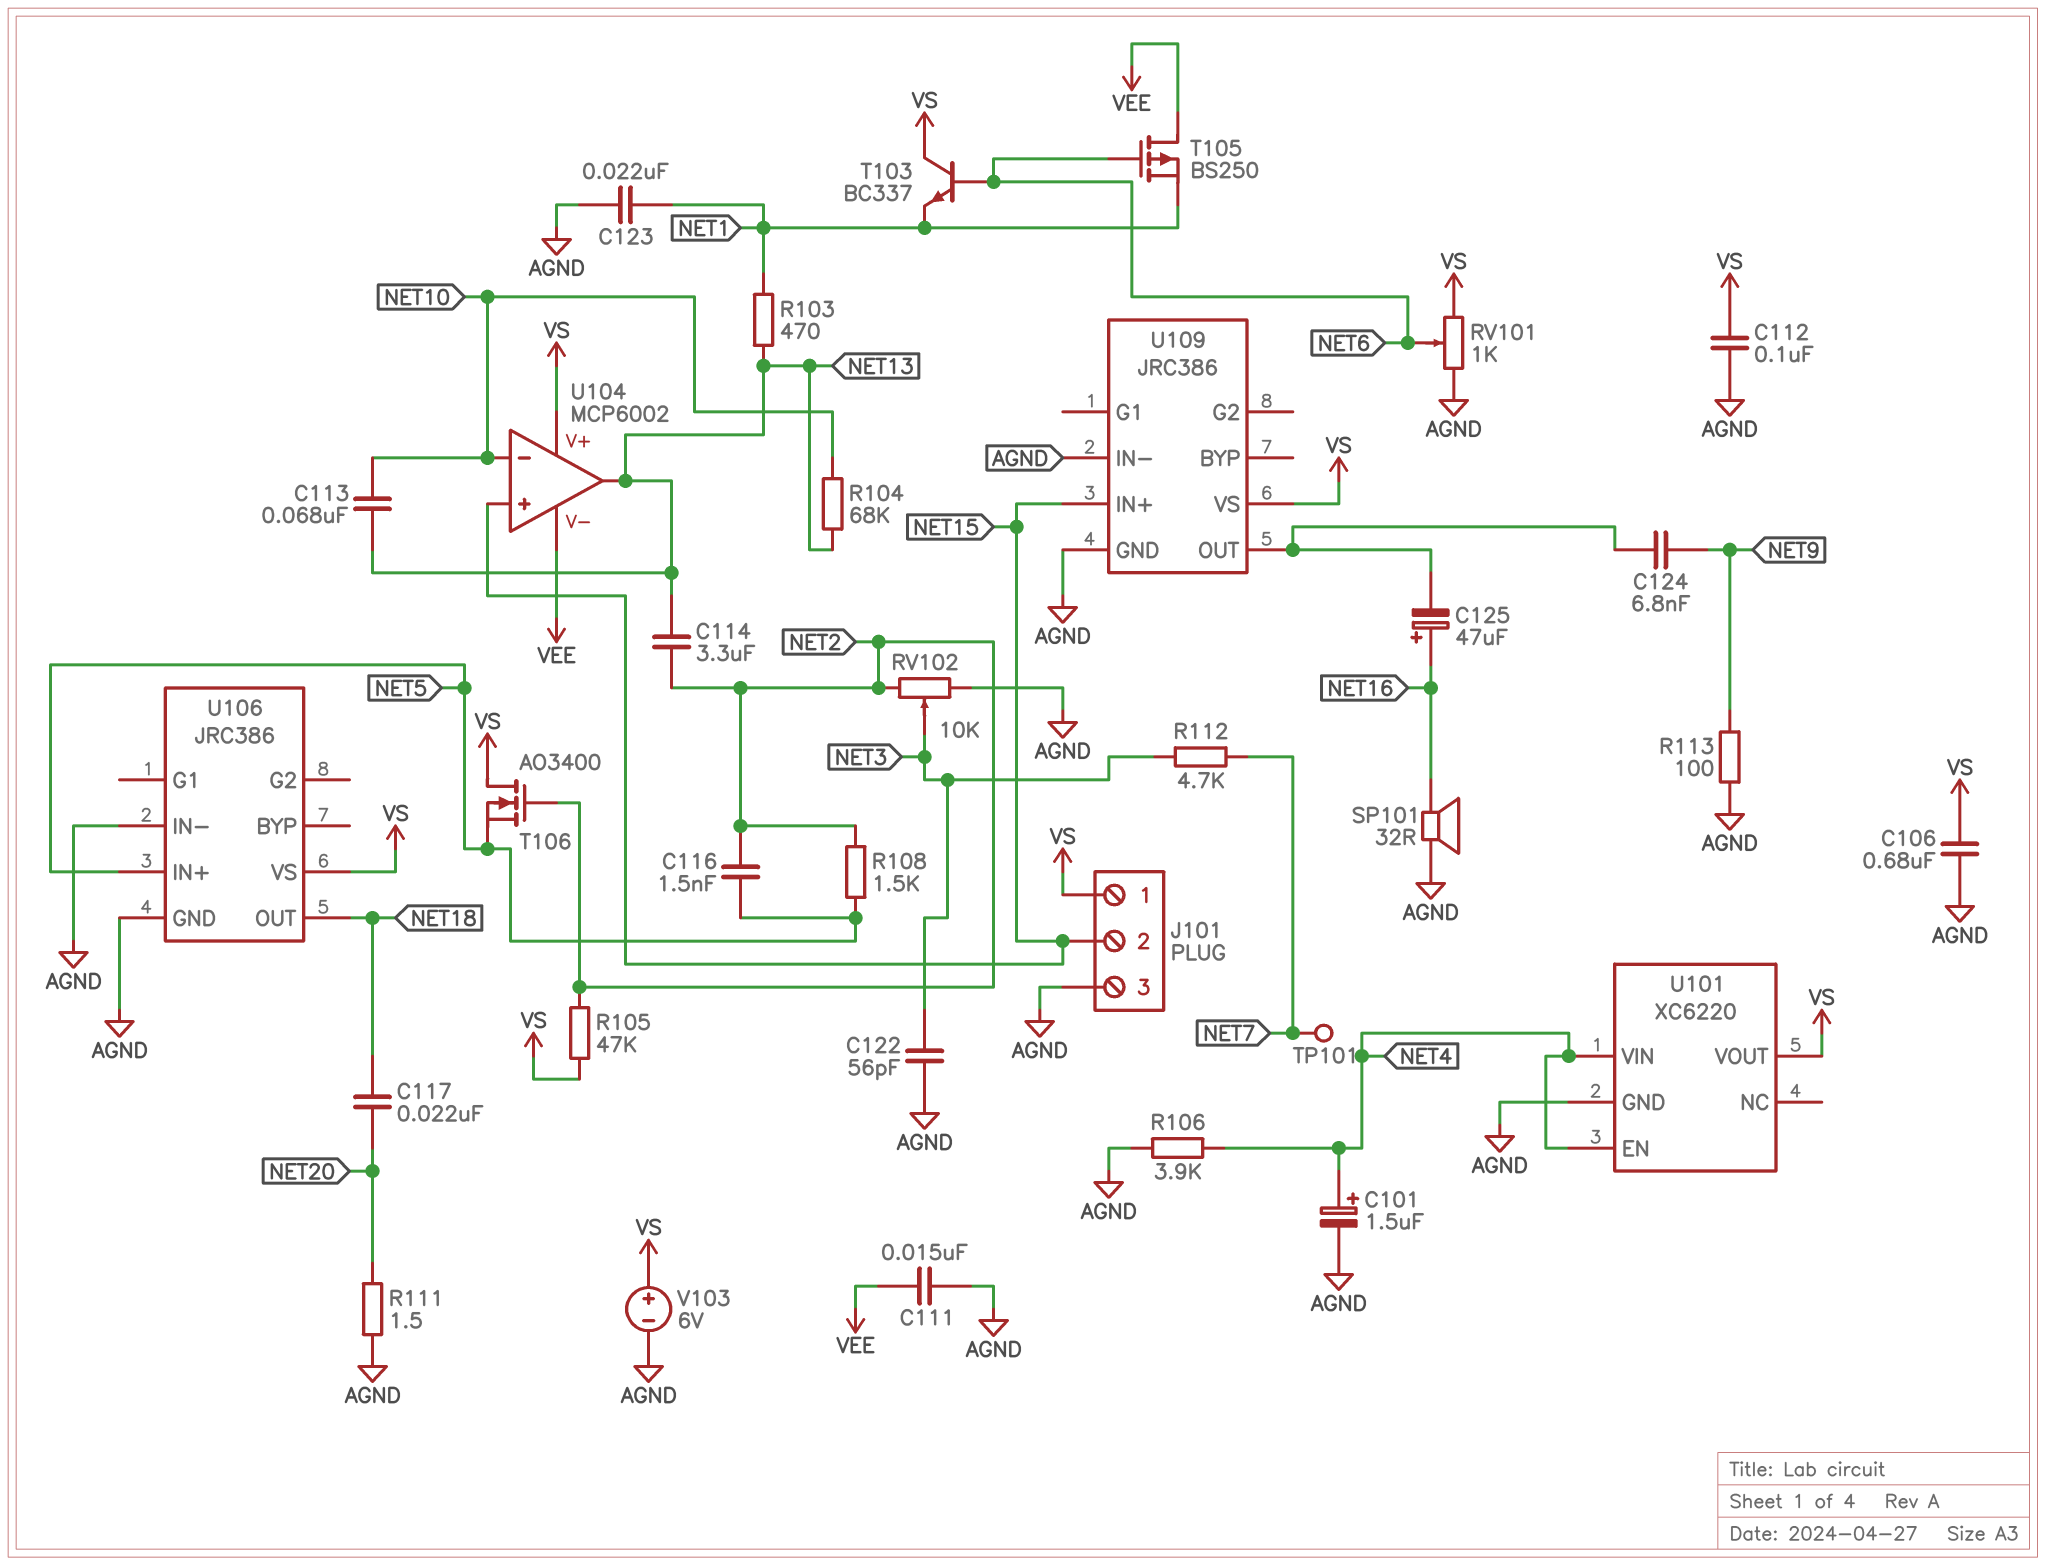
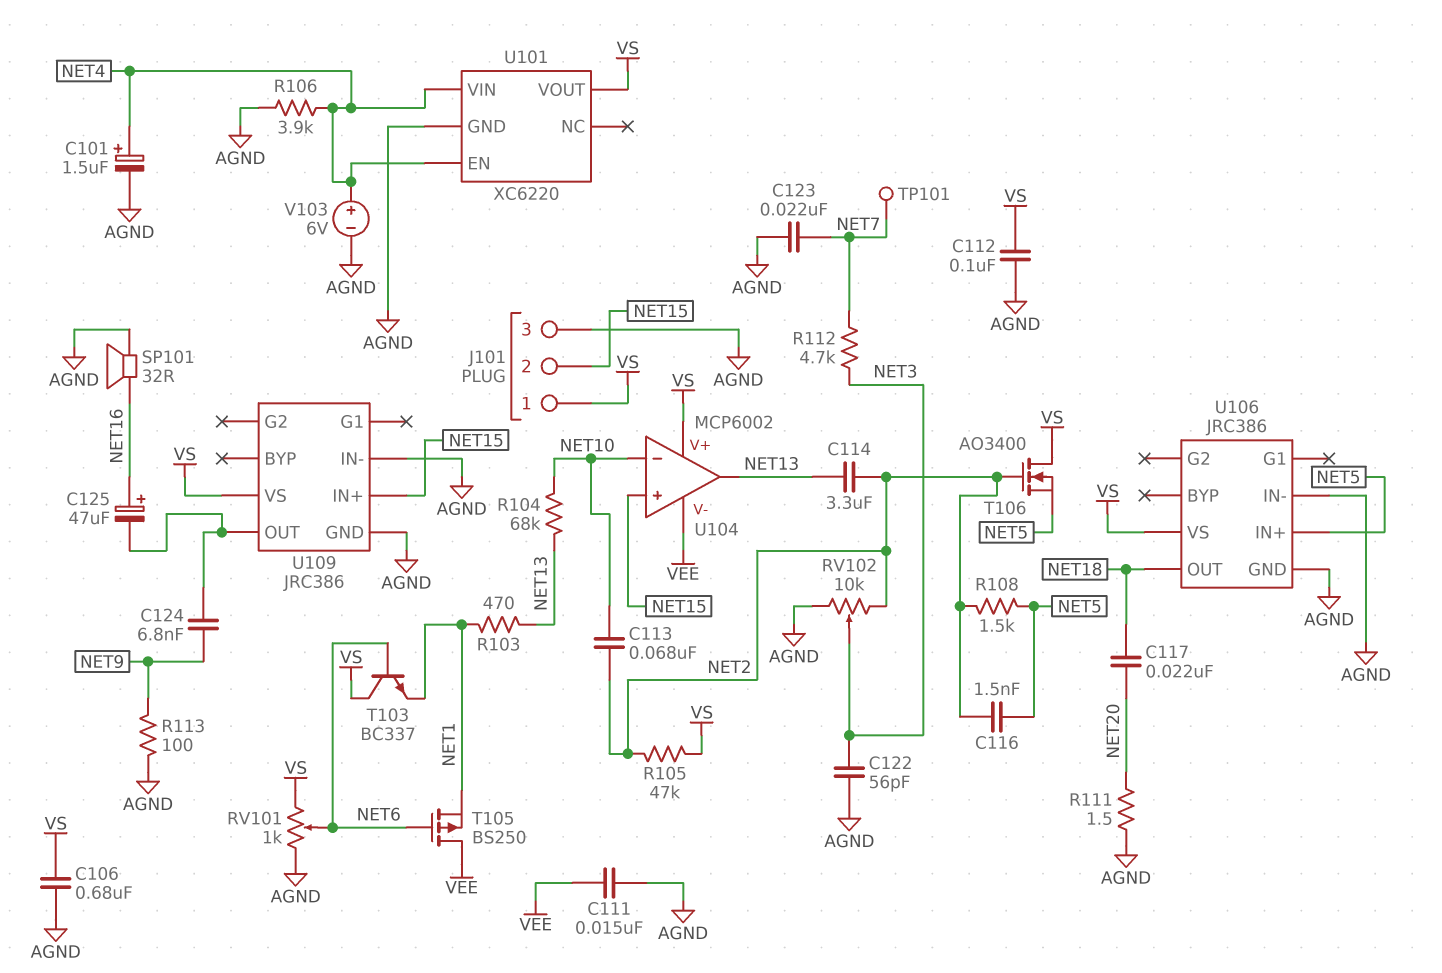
C113: 68nF (NET10, NET13) -> 68nF (NET2, NET10)
C123: 22nF (AGND, NET1) -> 22nF (AGND, NET7)
V103: 6V (plus VS, minus AGND) -> 6V (plus NET4, minus AGND)

